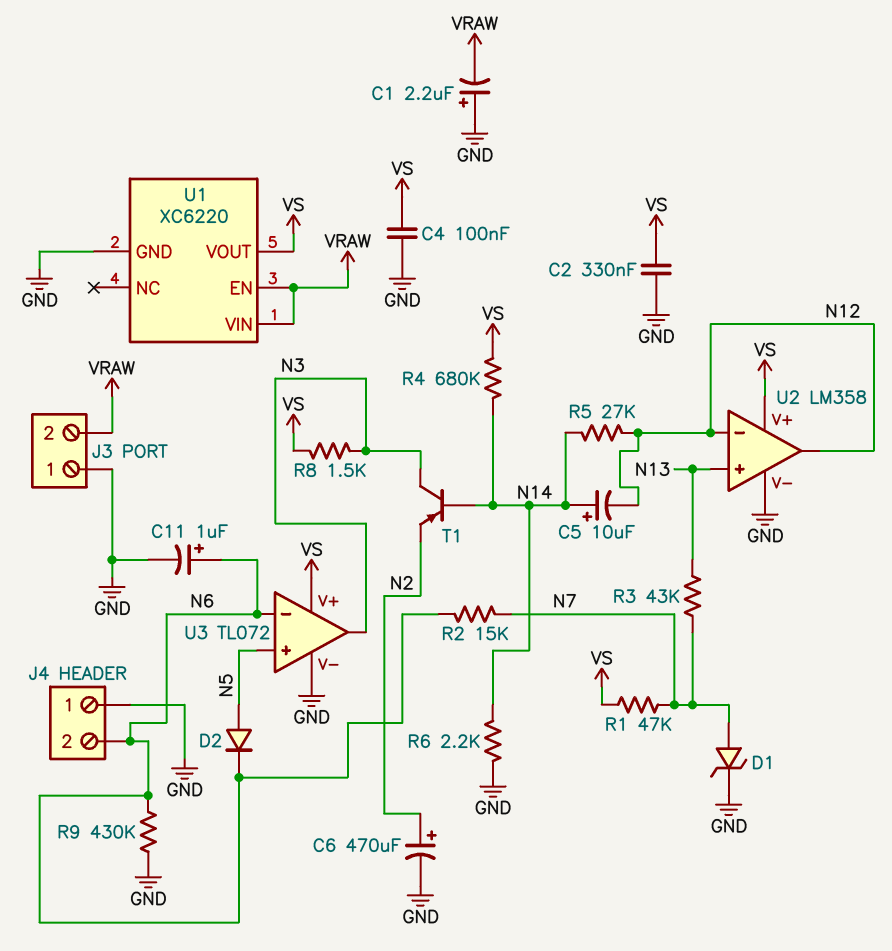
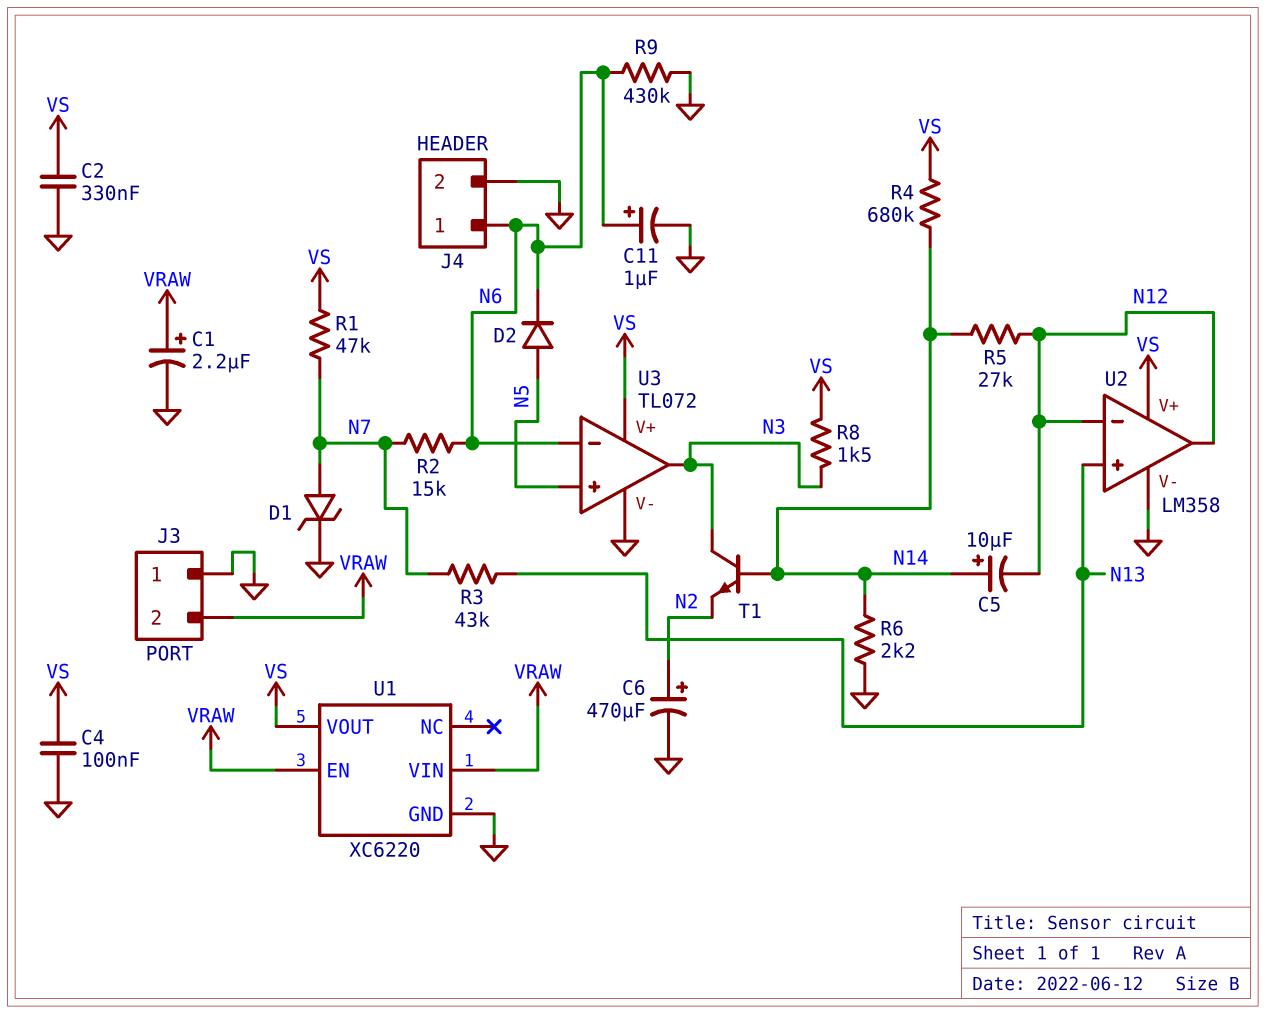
C1: 2.2uF (plus GND, minus VRAW) -> 2.2uF (plus VRAW, minus GND)
J4 pin 1: GND -> N6
J4 pin 2: N6 -> GND
T1: PNP (B N14, C N3, E N2) -> NPN (B N14, C N3, E N2)

